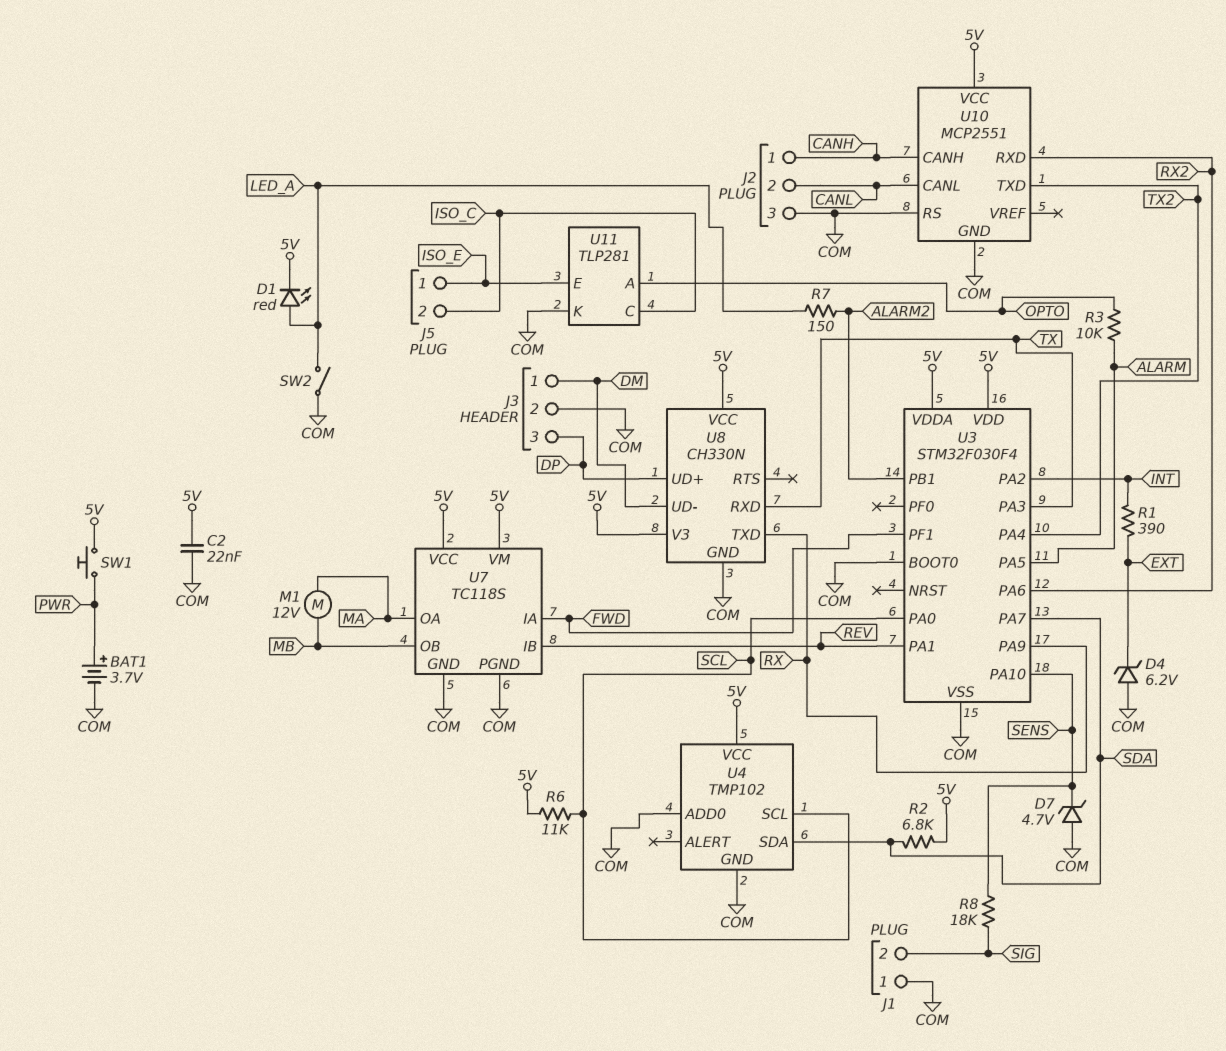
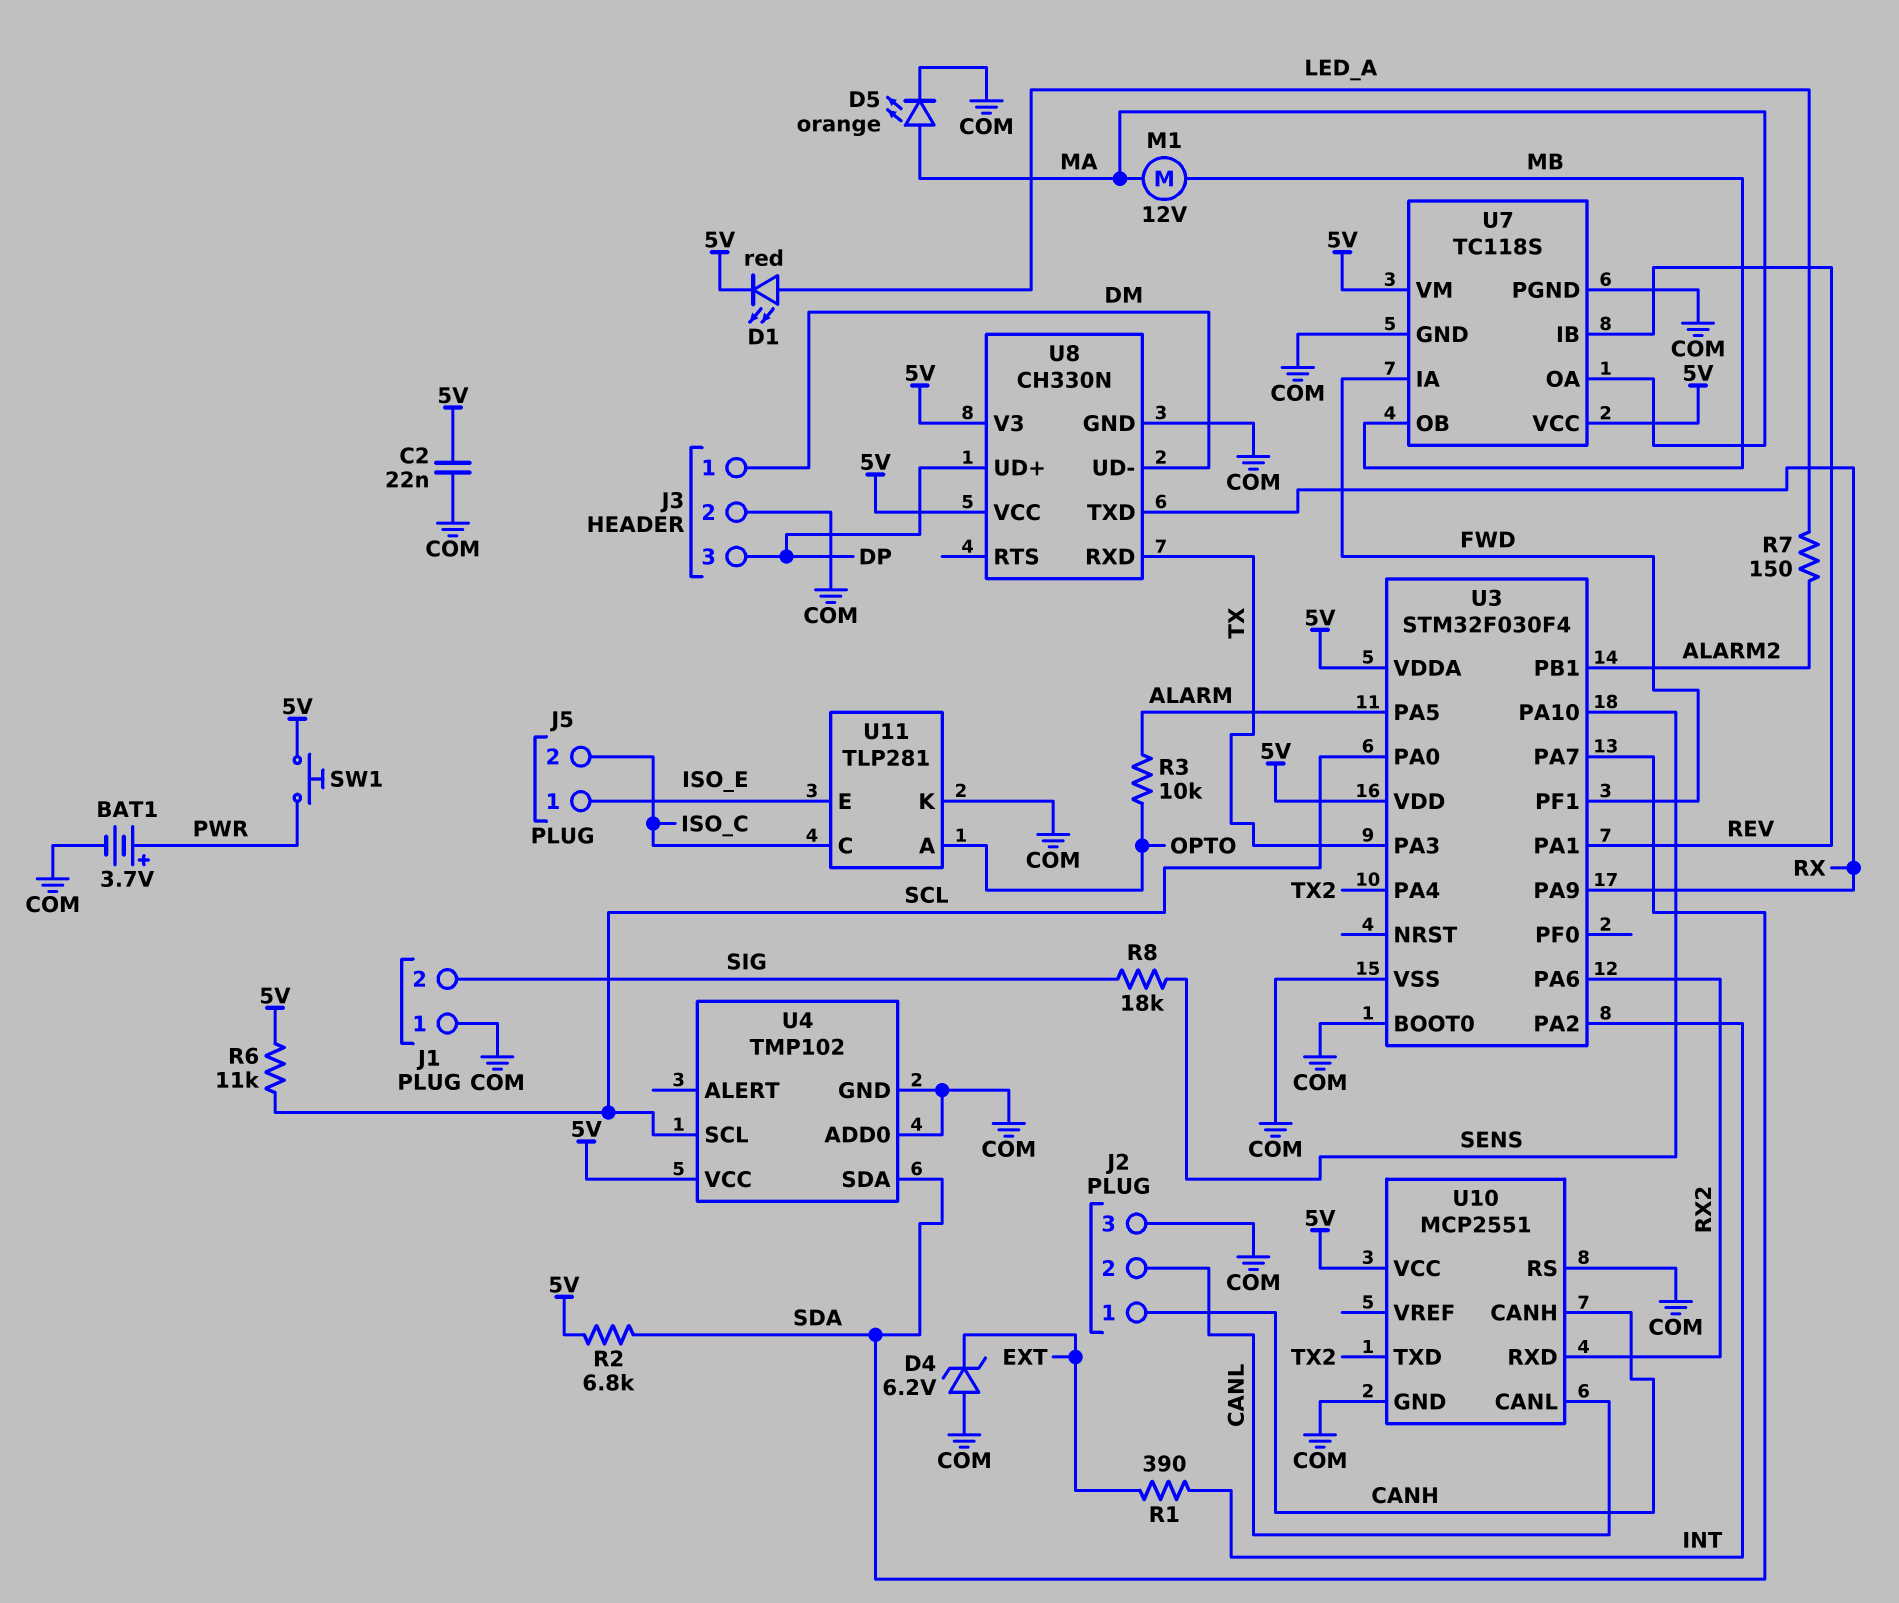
D5: none -> LED orange (A MA, K COM)
D7: zener 4.7V (A COM, K SENS) -> none
SW2: switch (COM, LED_A) -> none

